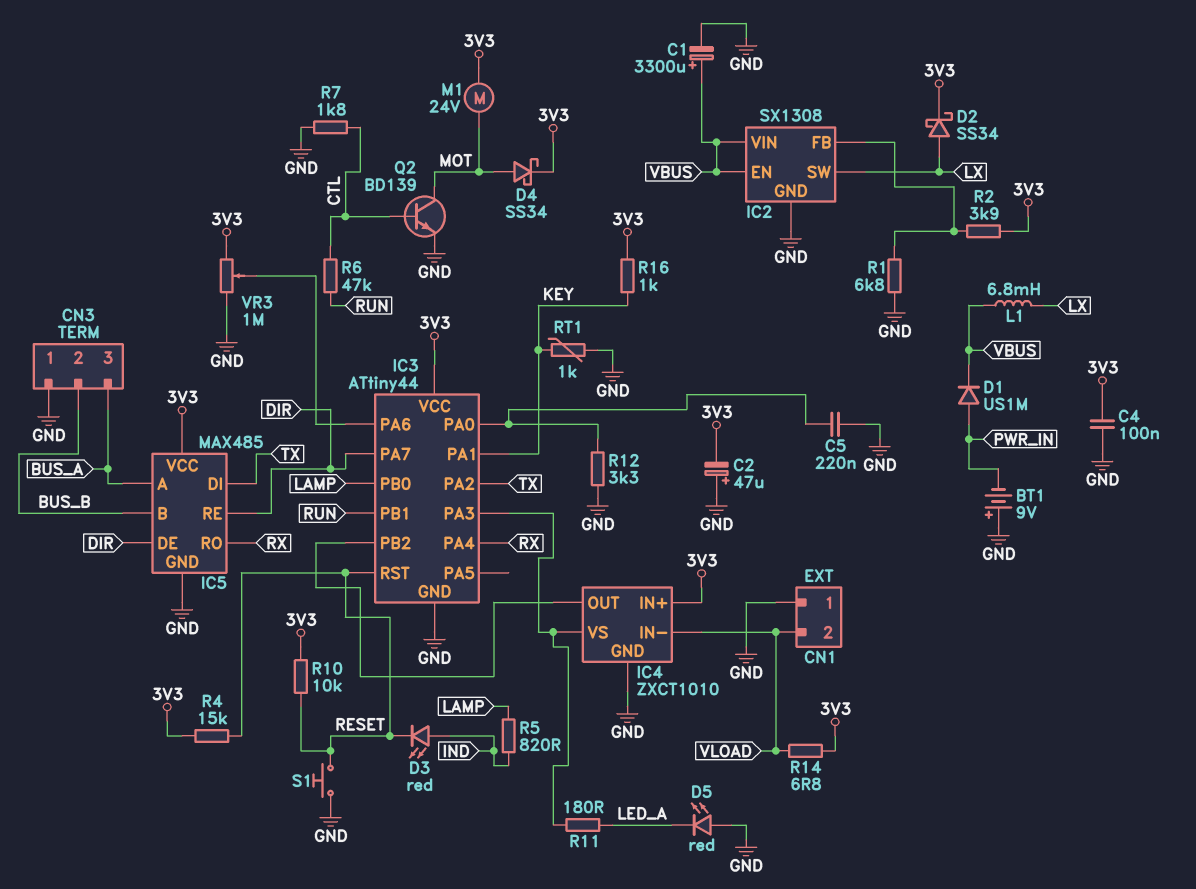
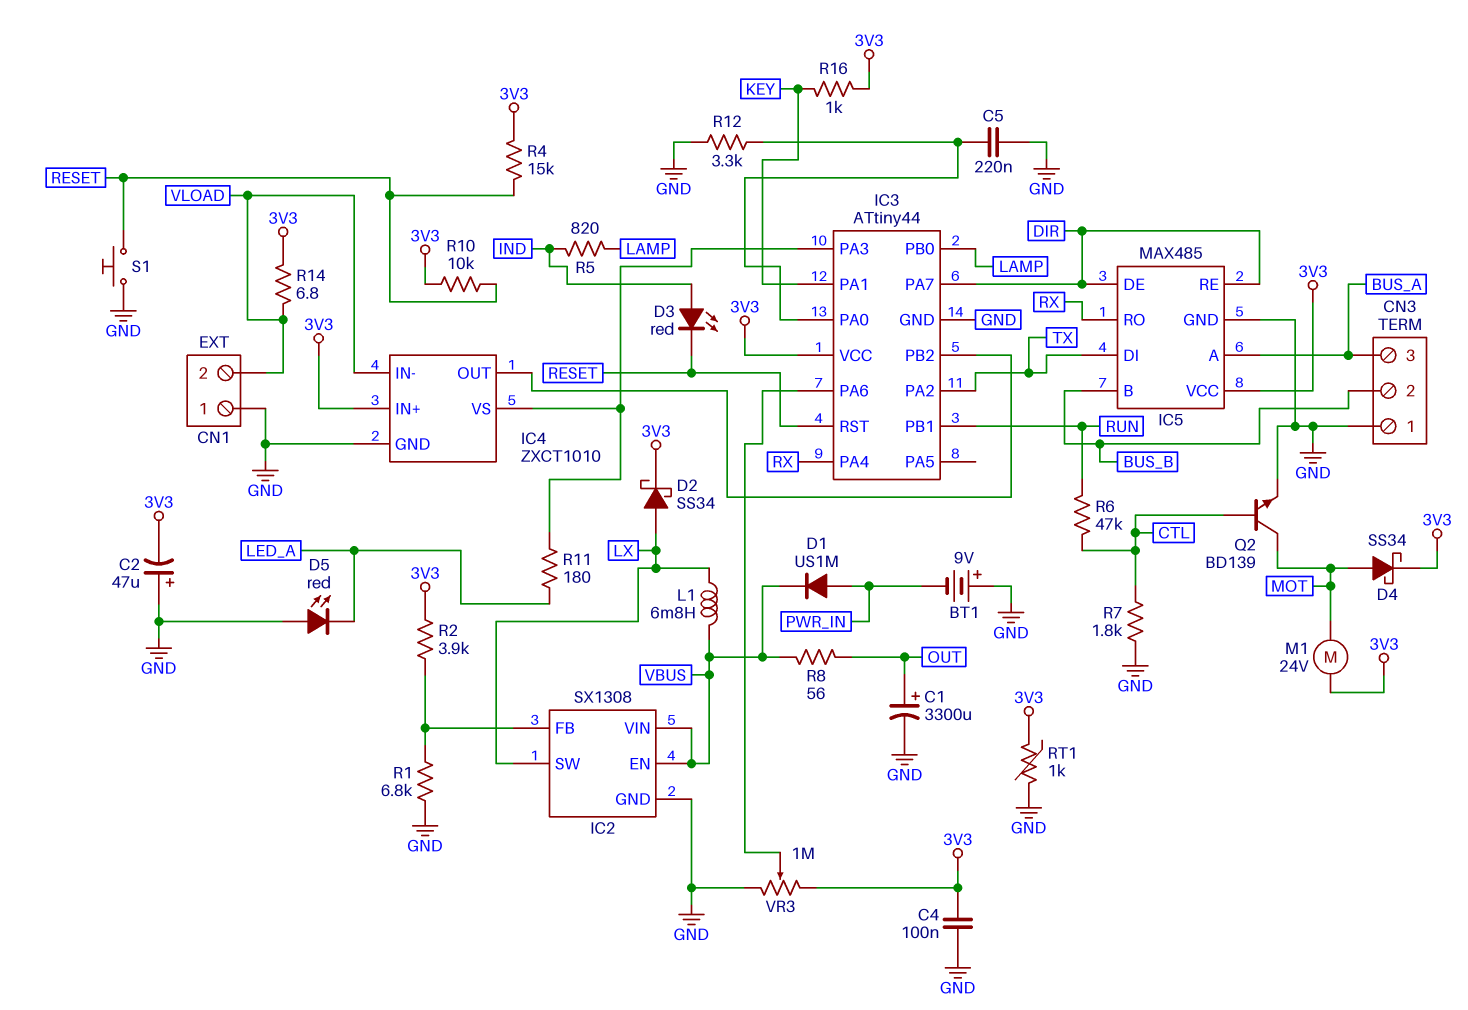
C1: 3300uF (plus VBUS, minus GND) -> 3300uF (plus OUT, minus GND)
R8: none -> 56 (OUT, VBUS)
RT1: 1k (GND, KEY) -> 1k (3V3, GND)

